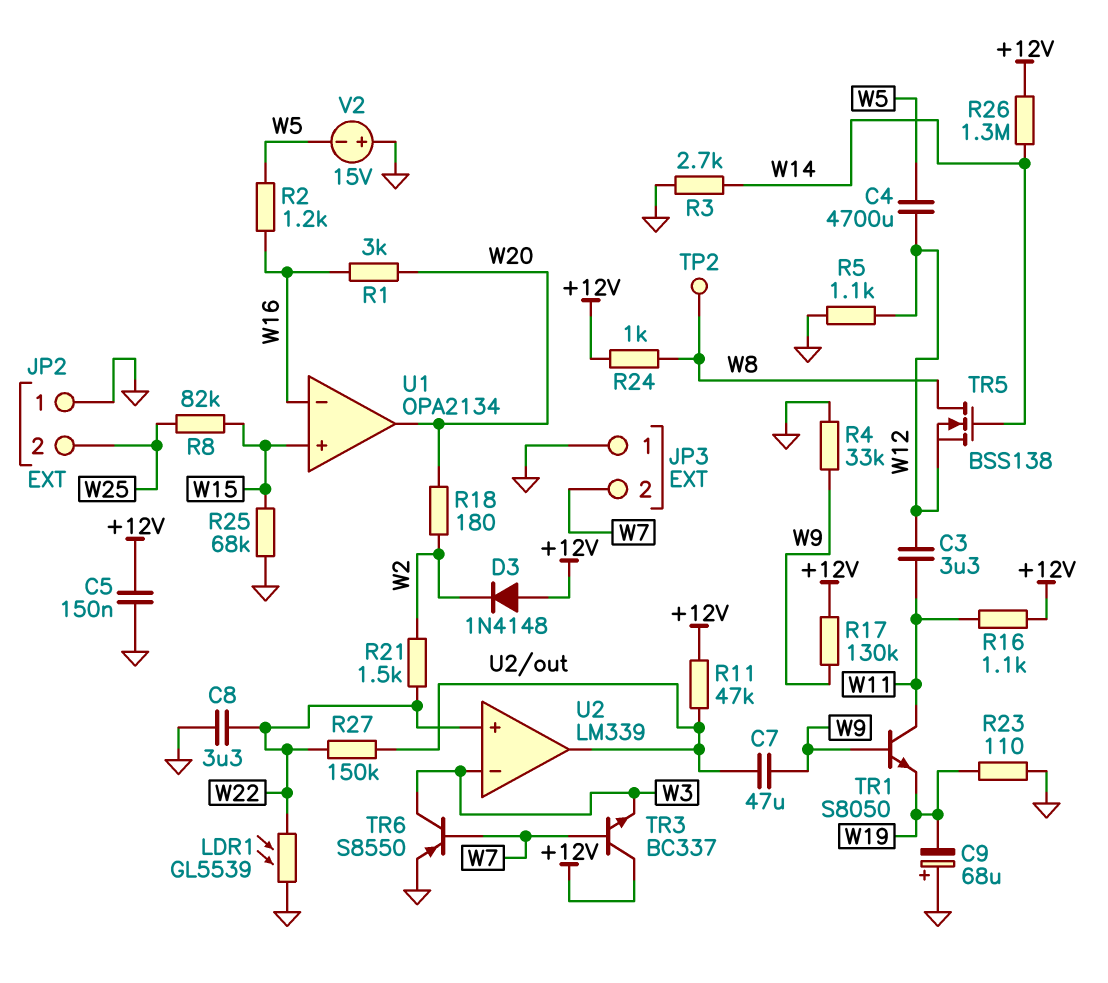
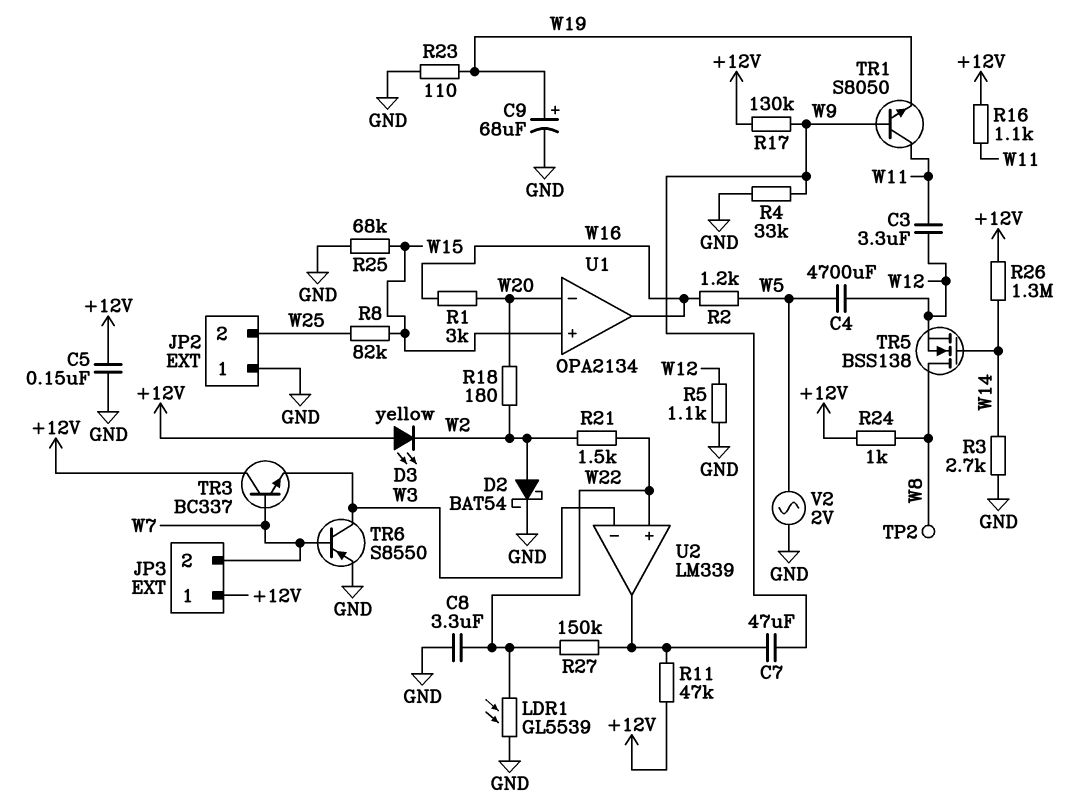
C9: 68uF (plus GND, minus W19) -> 68uF (plus W19, minus GND)
D2: none -> schottky BAT54 (A W2, K GND)
D3: diode 1N4148 (A +12V, K W2) -> LED yellow (A +12V, K W2)
JP3 pin 1: GND -> +12V
U1 pin in-: W16 -> W20
U1 pin out: W20 -> W16
V2: 15V (plus GND, minus W5) -> AC 2V (GND, W5)

